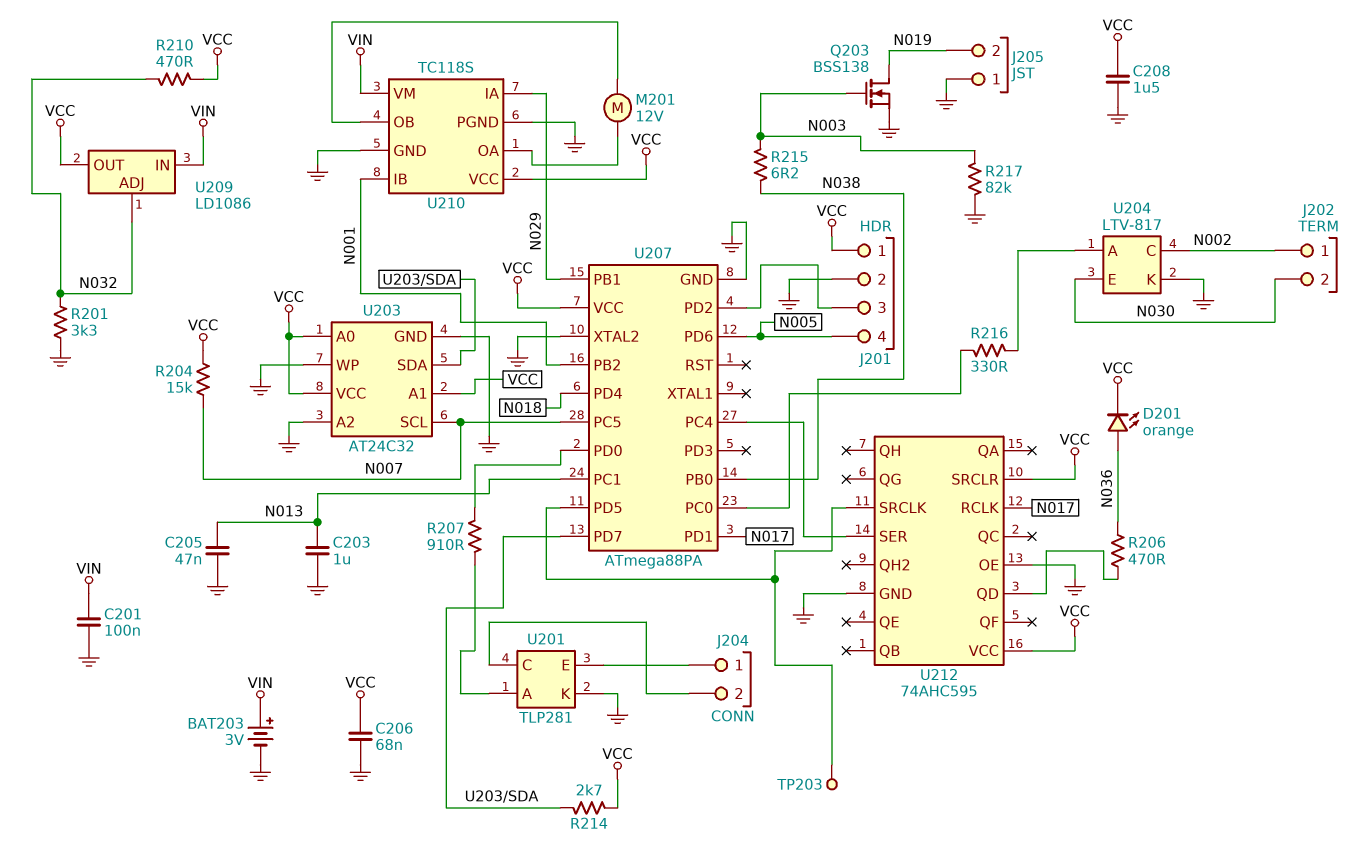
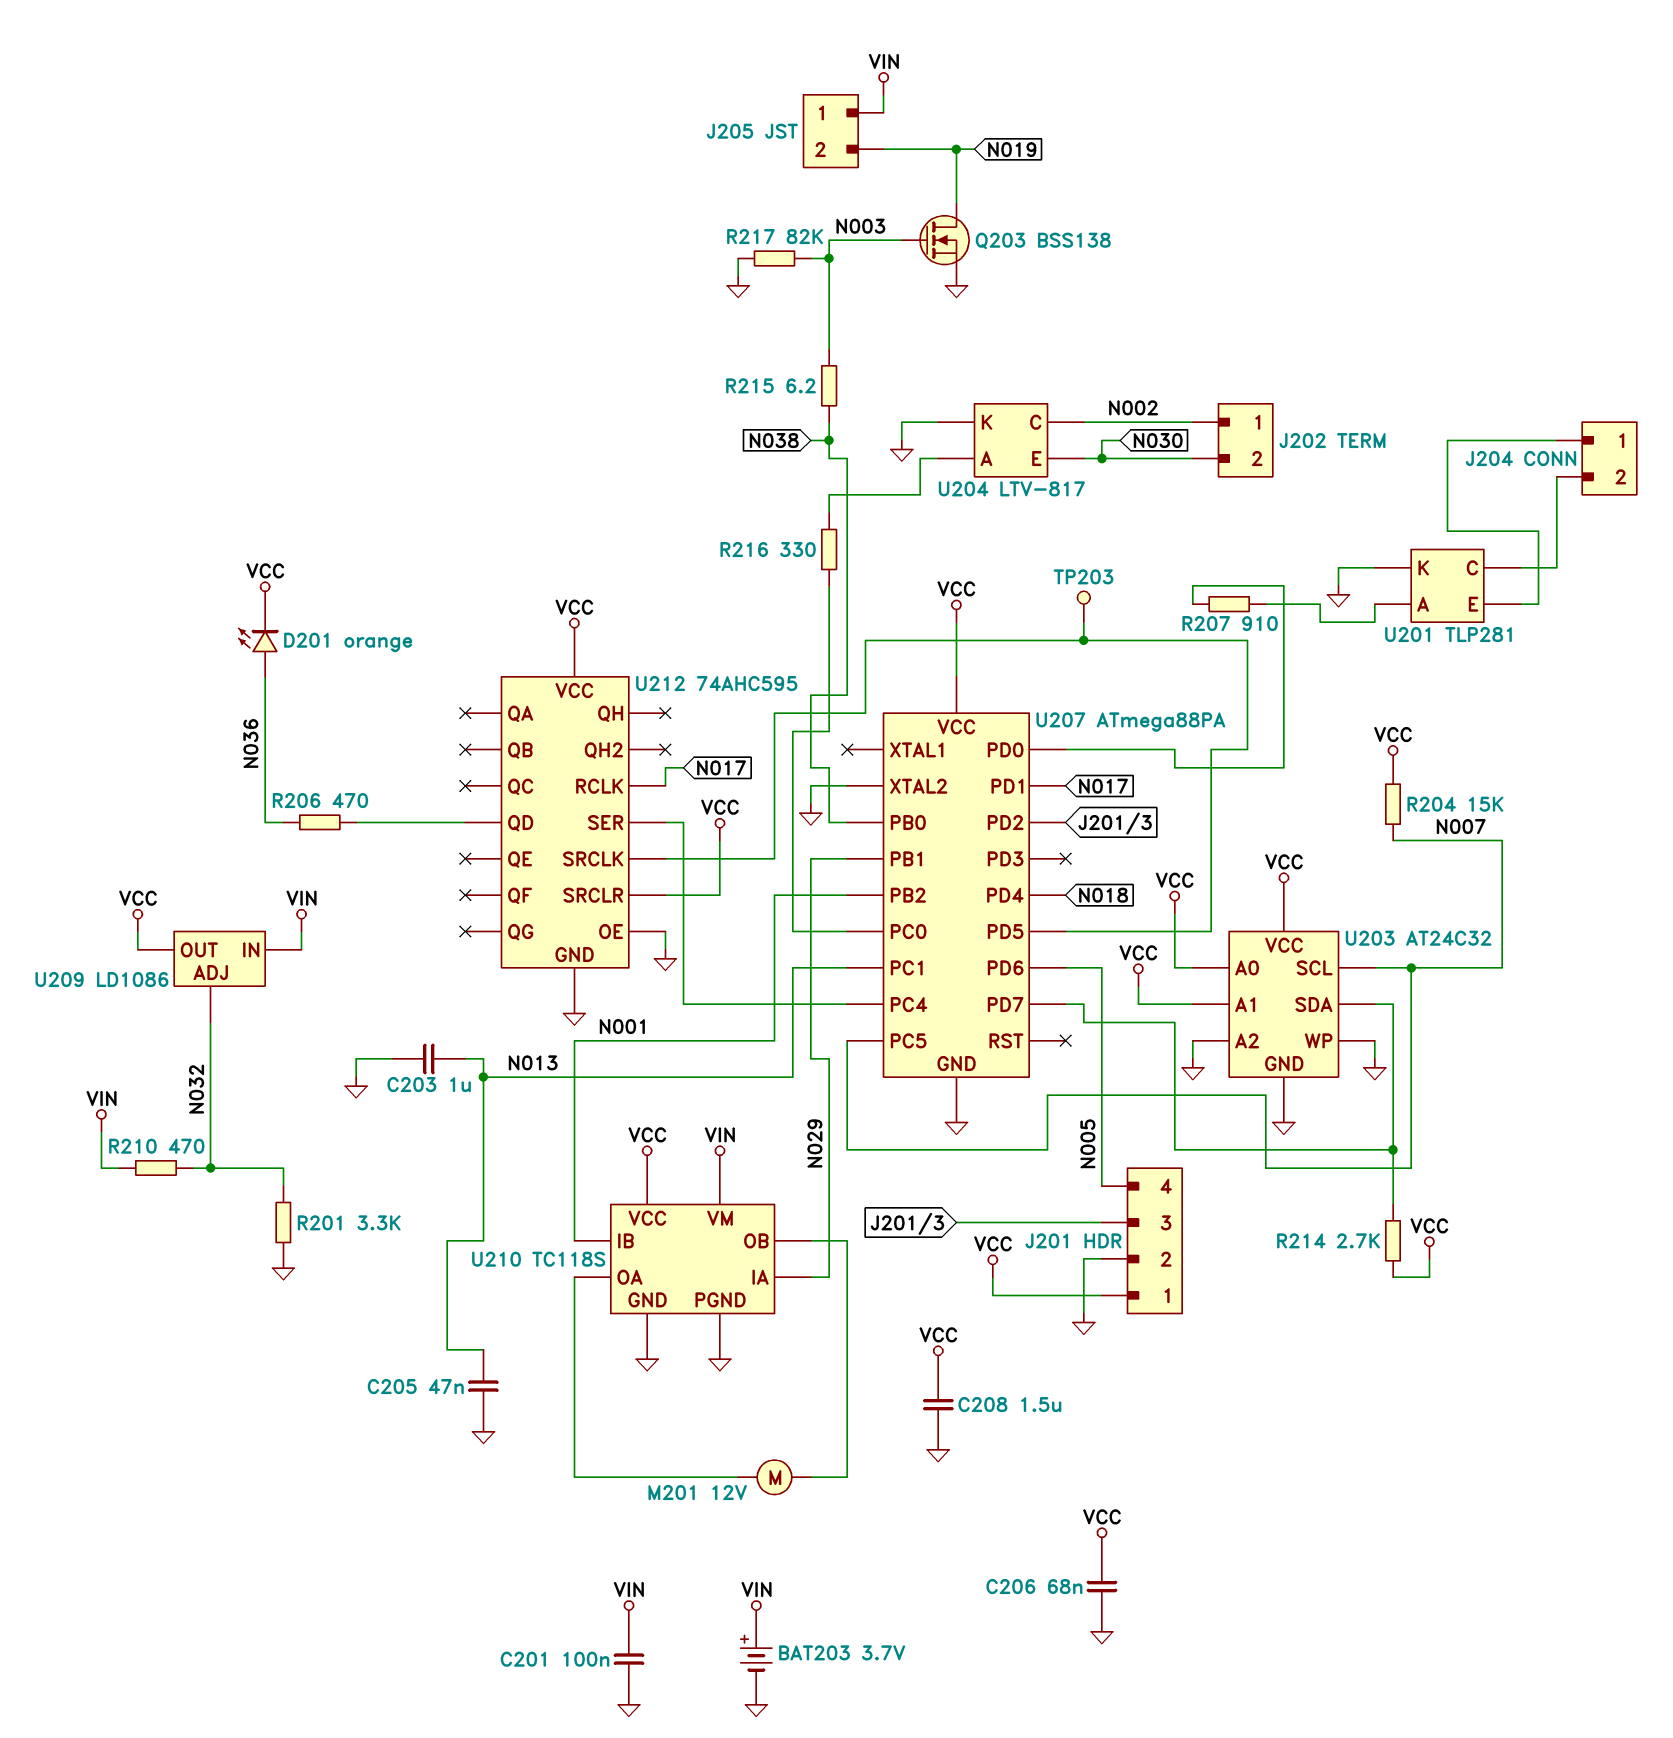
BAT203: 3V (plus VIN, minus GND) -> 3.7V (plus VIN, minus GND)
J205 pin 1: GND -> VIN
R210: 470 (N032, VCC) -> 470 (N032, VIN)

